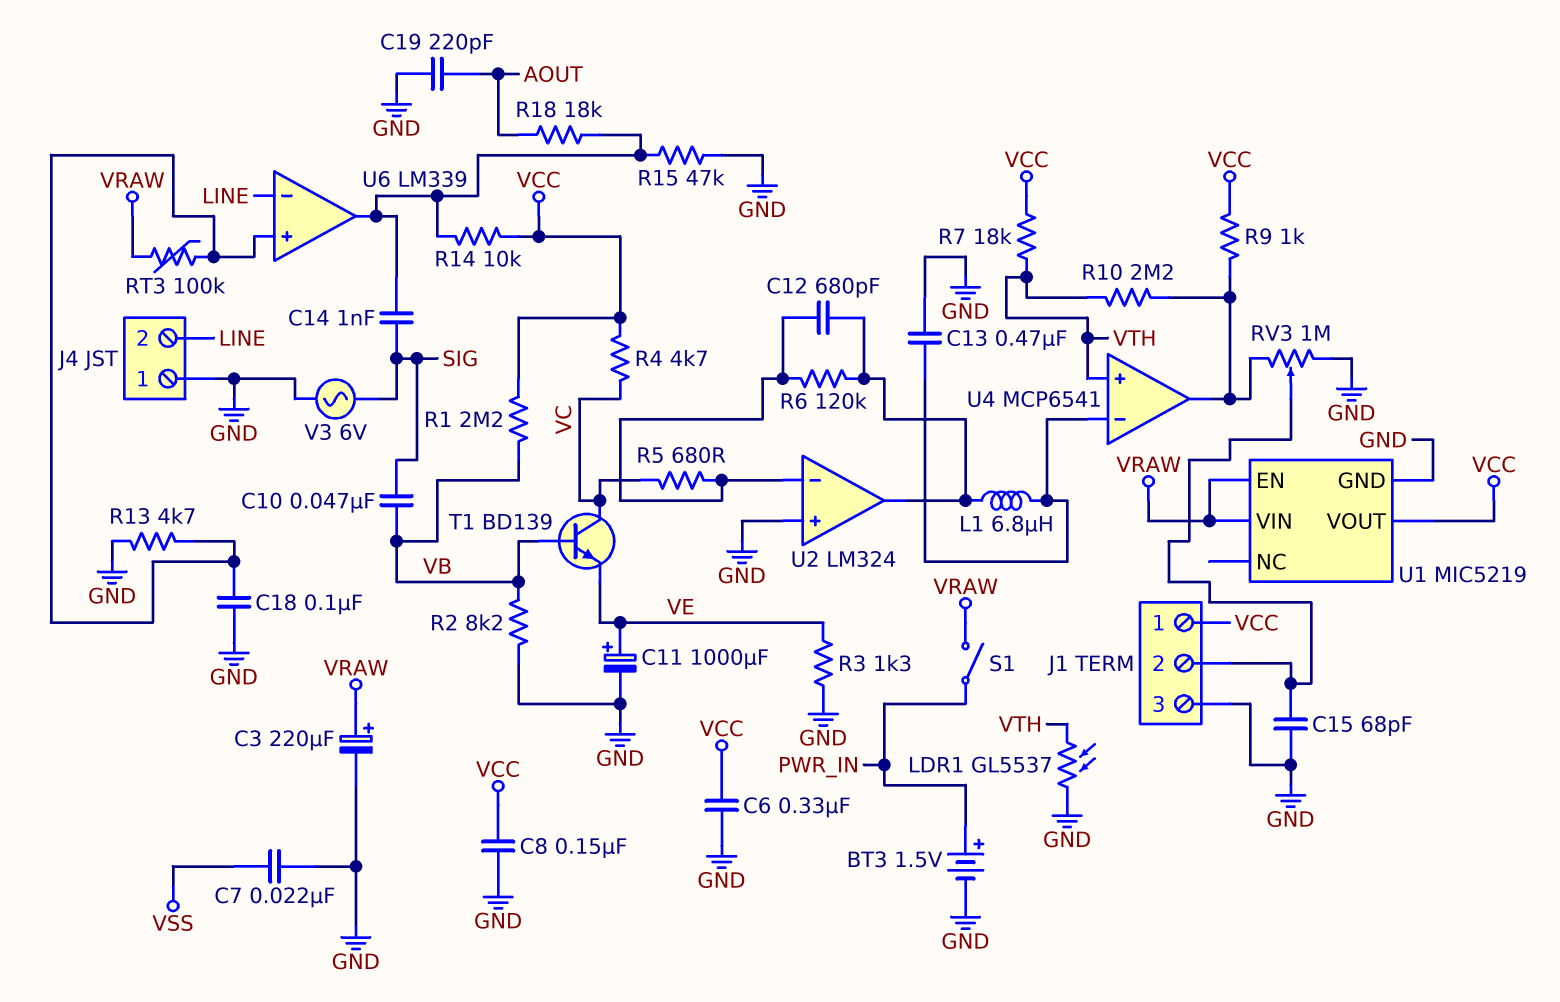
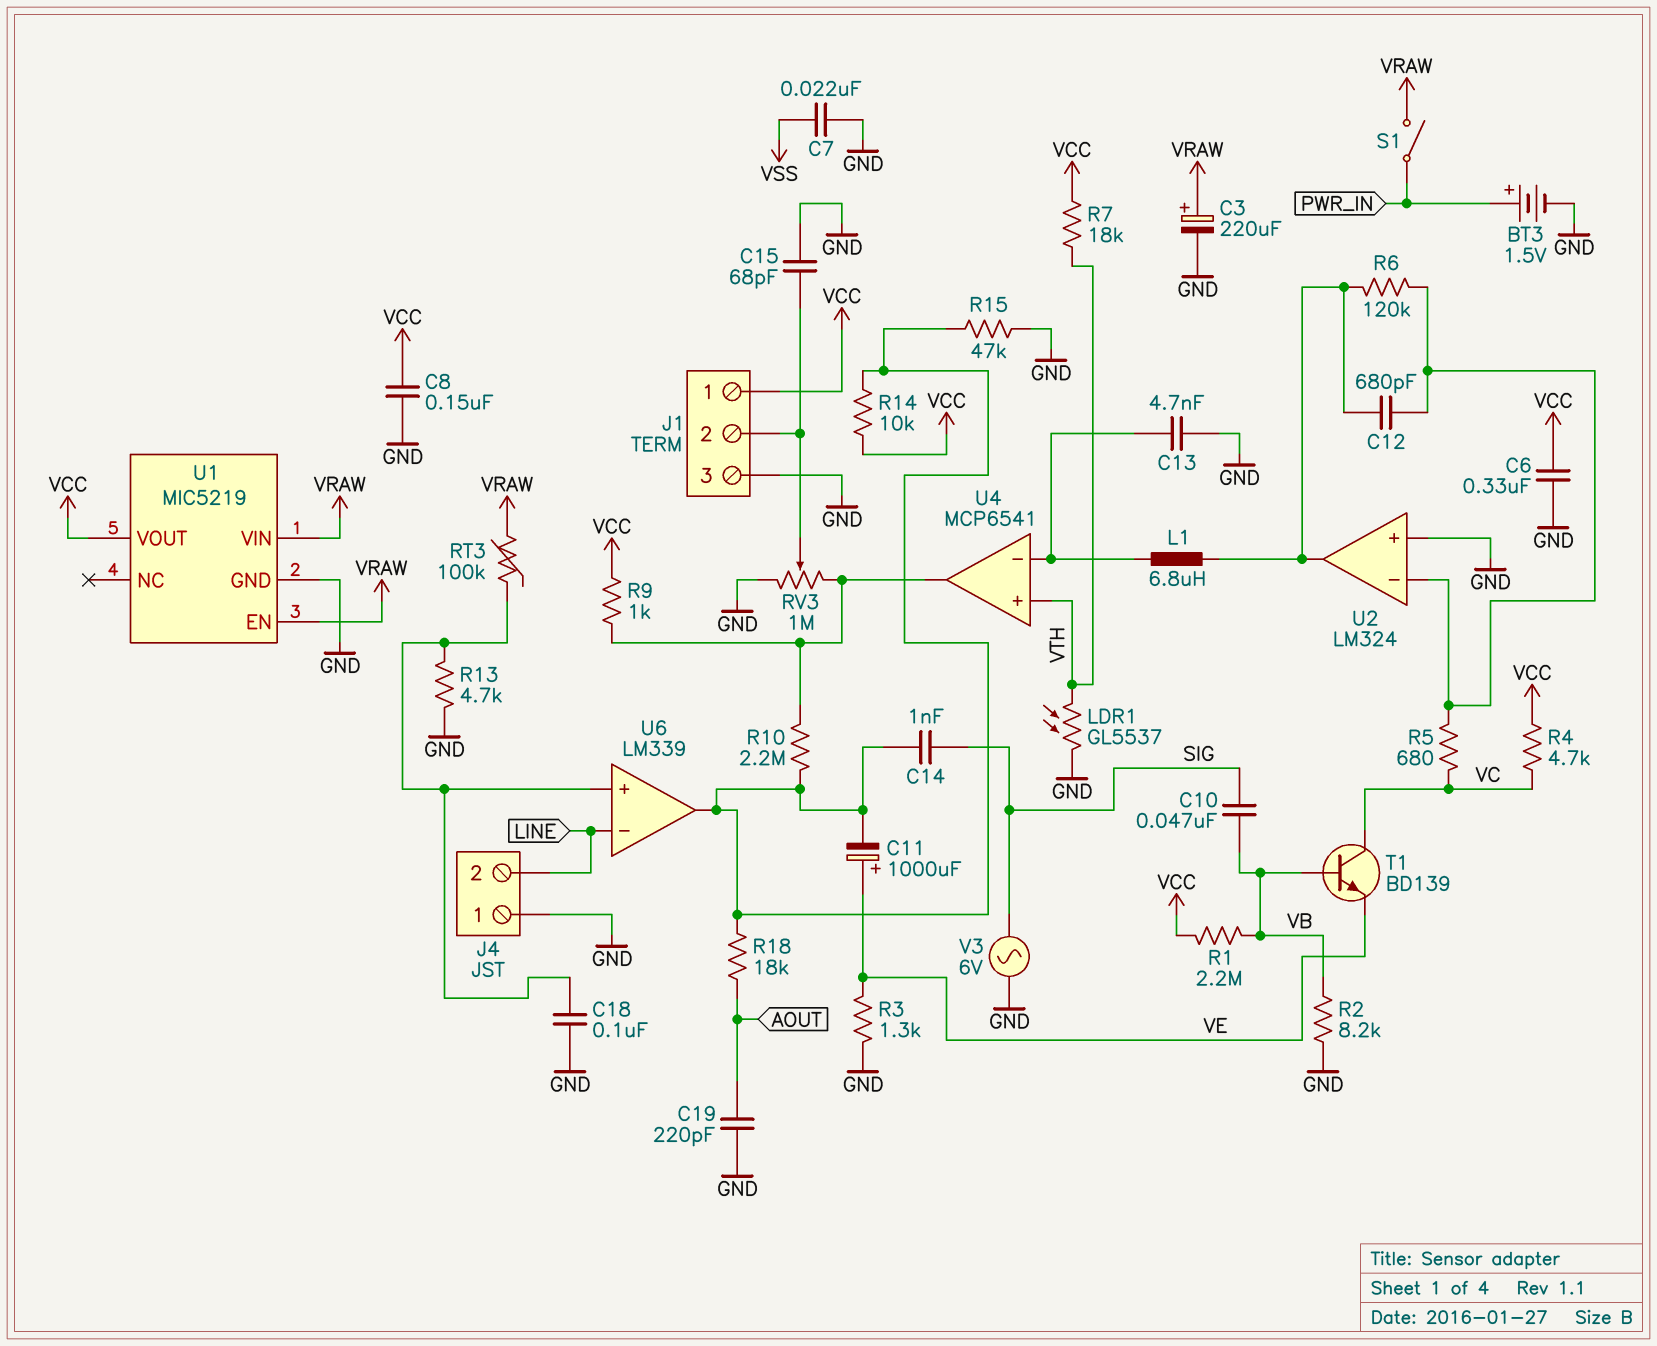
C11: 1000uF (plus VE, minus GND) -> 1000uF (plus VE, minus U6/out)
C13: 470nF (GND, U4/in-) -> 4.7nF (GND, U4/in-)
R10: 2.2M (U4/out, VTH) -> 2.2M (U4/out, U6/out)

